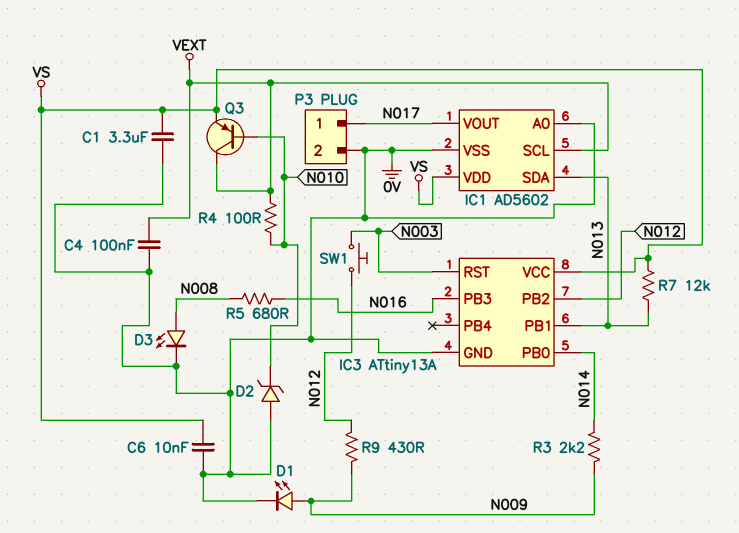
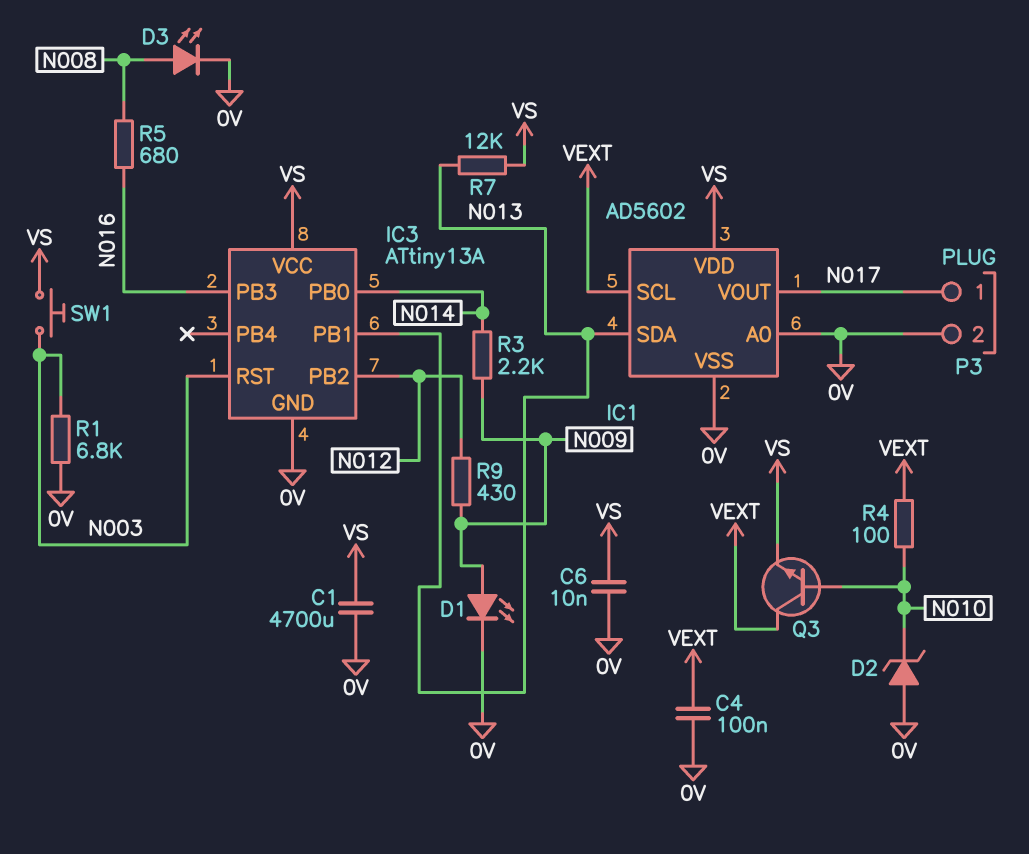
C1: 3.3uF (0V, VS) -> 4700uF (0V, VS)
Q3: PNP (B N010, C VEXT, E VS) -> NPN (B N010, C VEXT, E VS)
R1: none -> 6.8k (0V, N003)
SW1: button (N003, N012) -> button (N003, VS)

